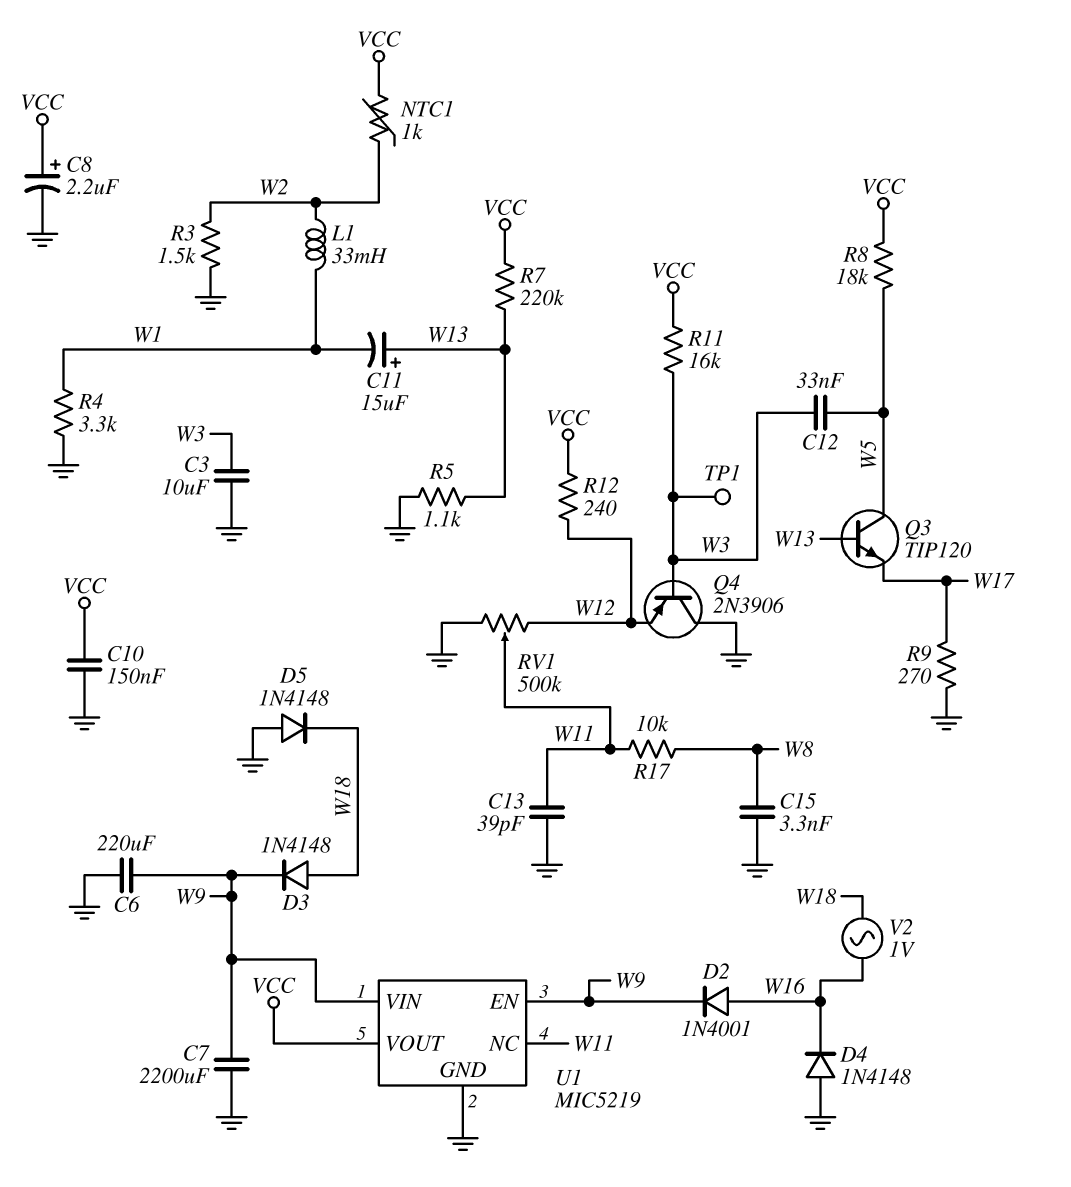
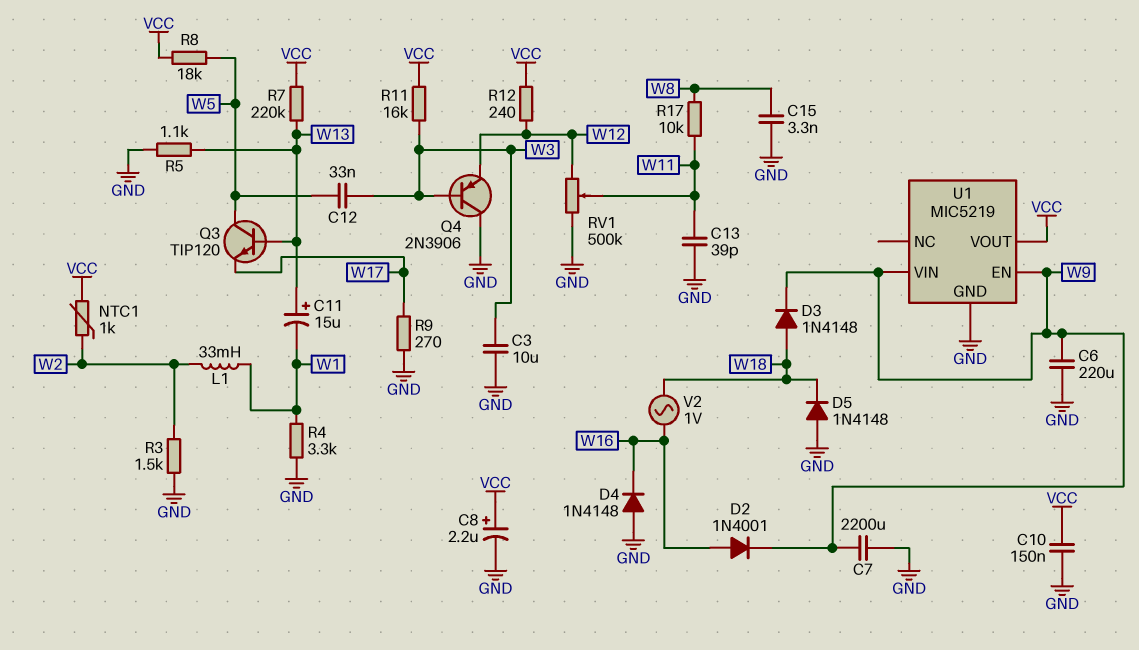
TP1: test point (W3) -> none
U1 pin NC: W11 -> none

